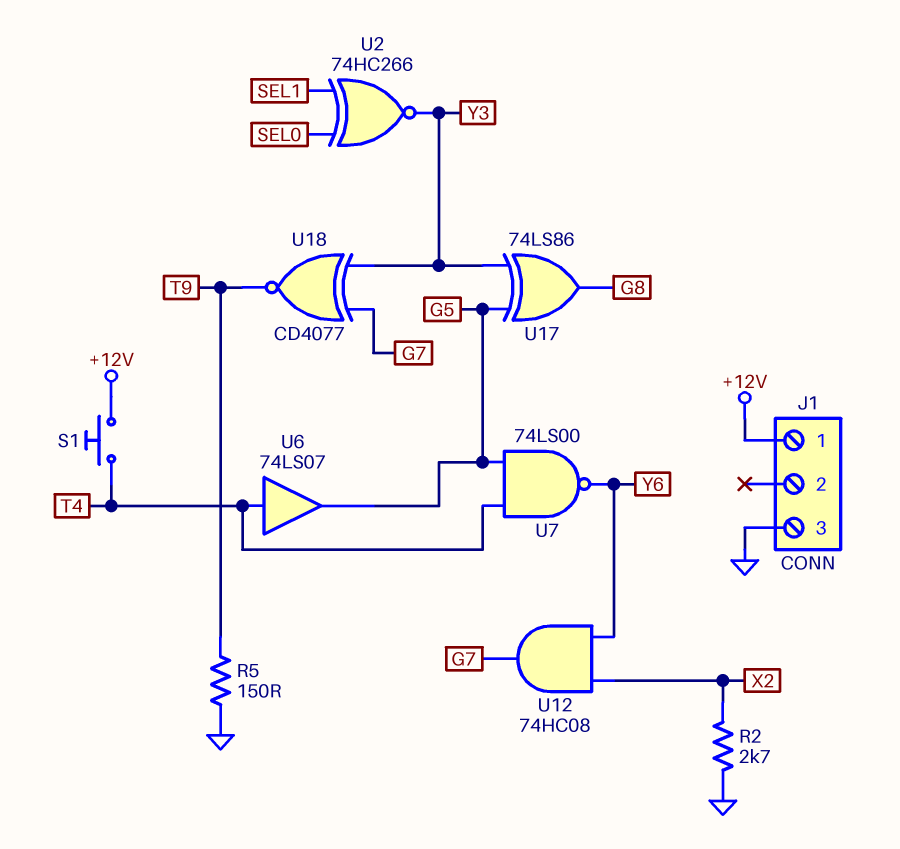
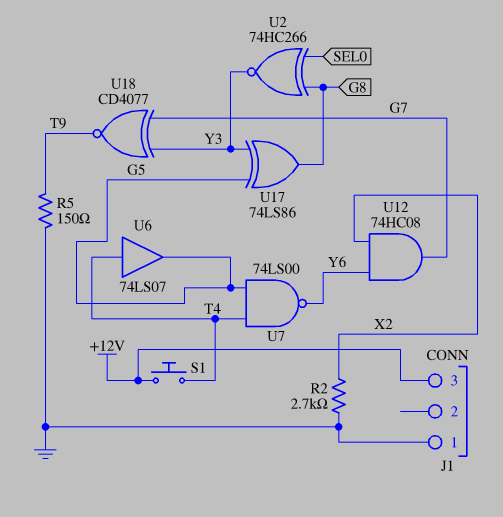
J1 pin 1: +12V -> GND
J1 pin 3: GND -> +12V
U2: XNOR 74HC266 (in SEL0, in SEL1, out Y3) -> XNOR 74HC266 (in G8, in SEL0, out Y3)

